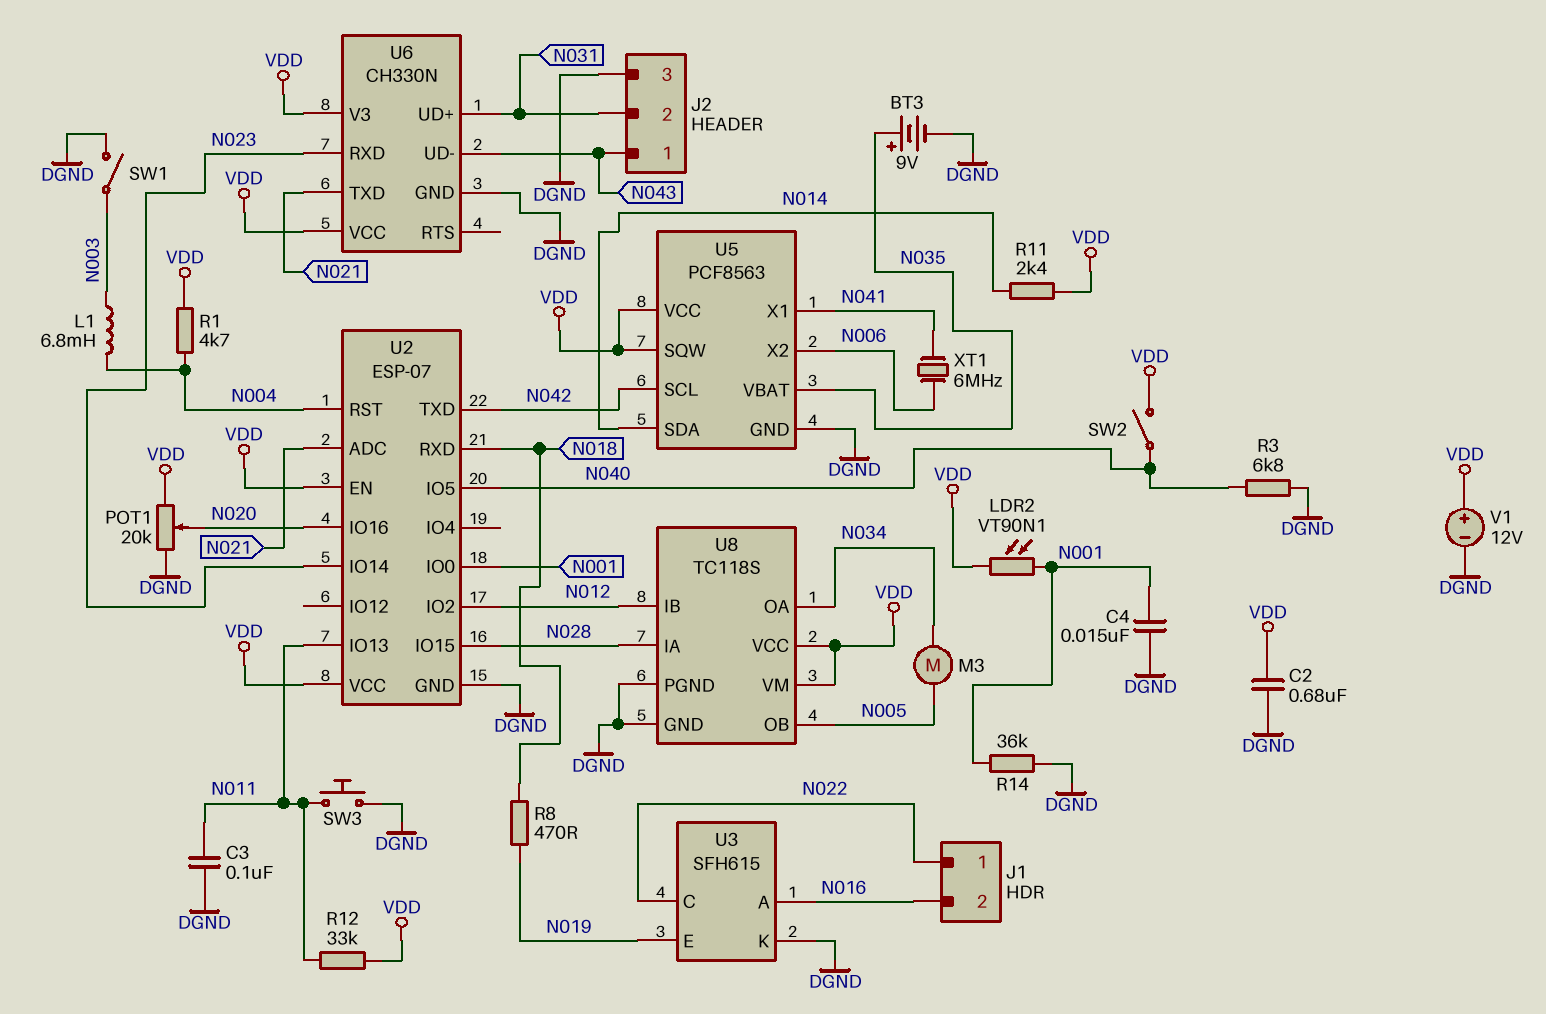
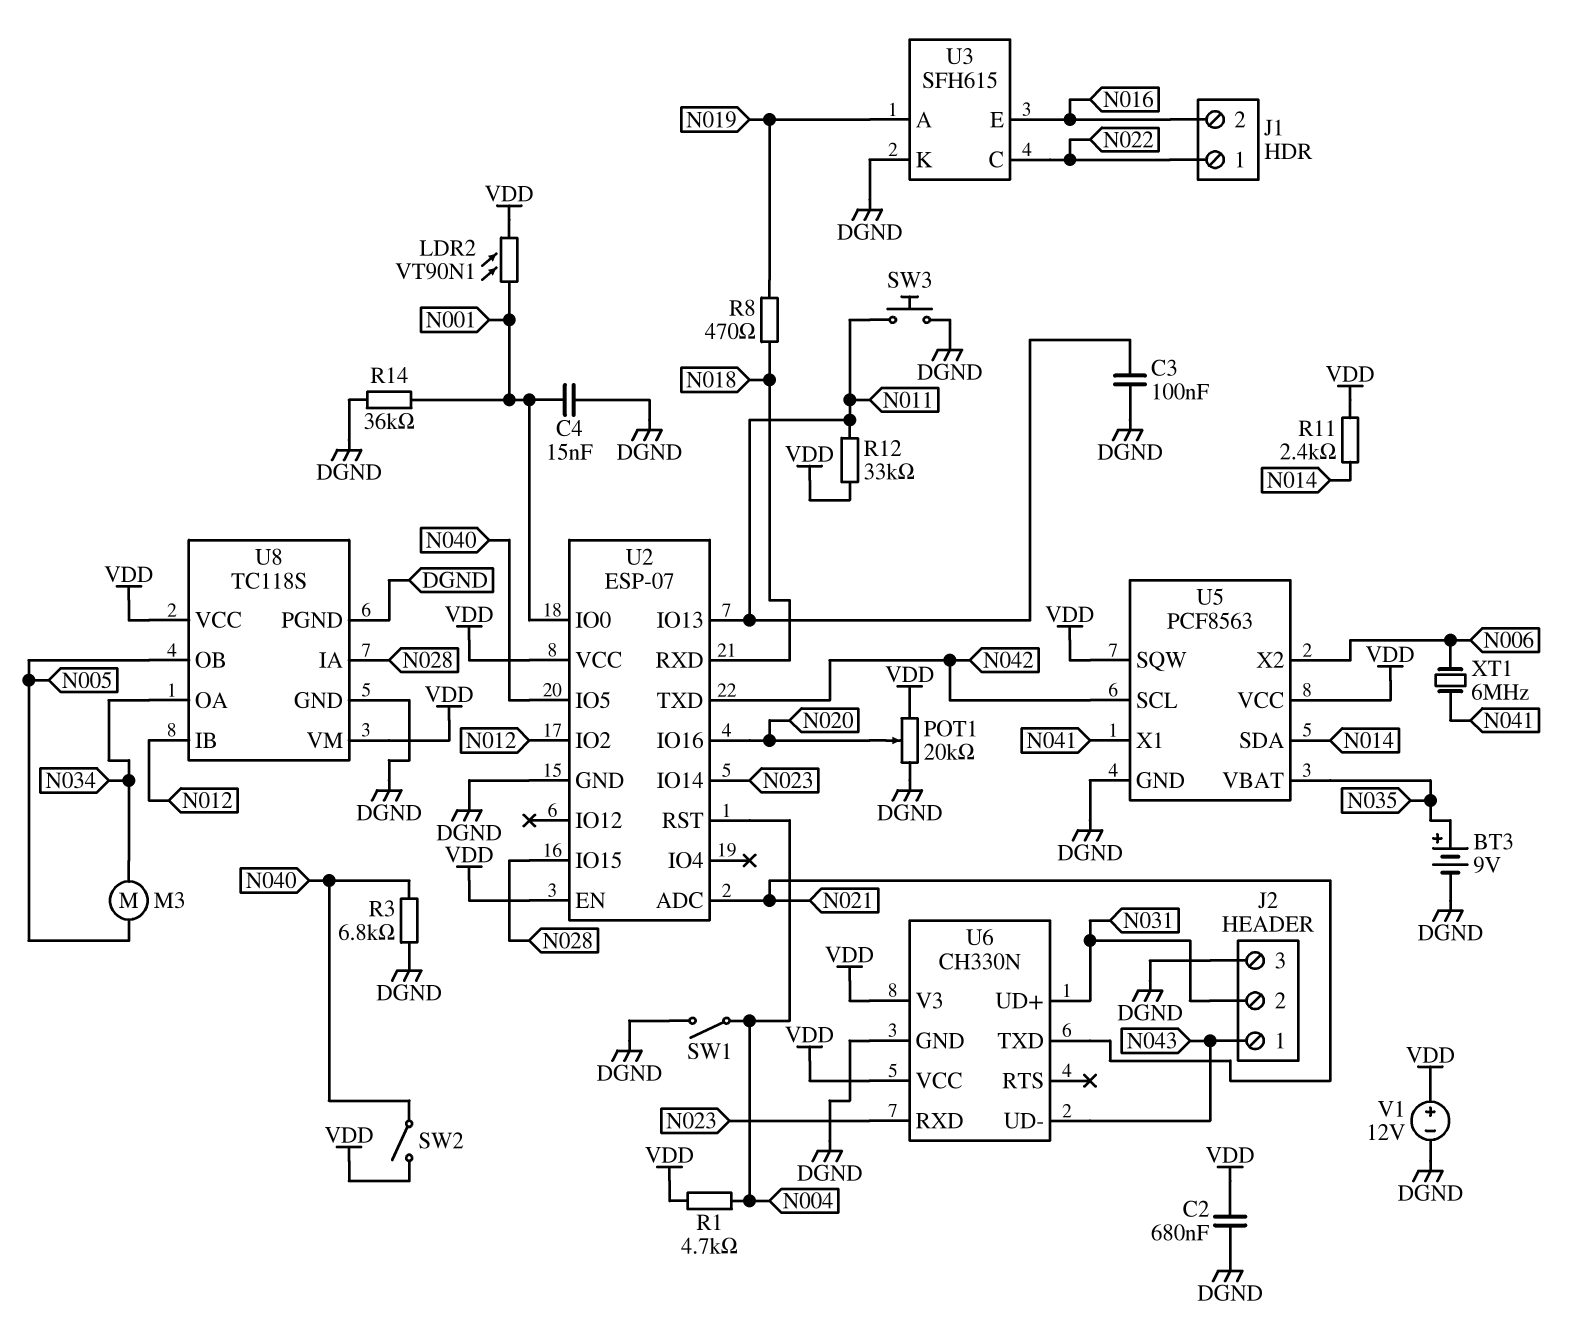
L1: 6.8mH (N003, N004) -> none
SW1: switch (DGND, N003) -> switch (DGND, N004)
U3 pin A: N016 -> N019
U3 pin E: N019 -> N016

